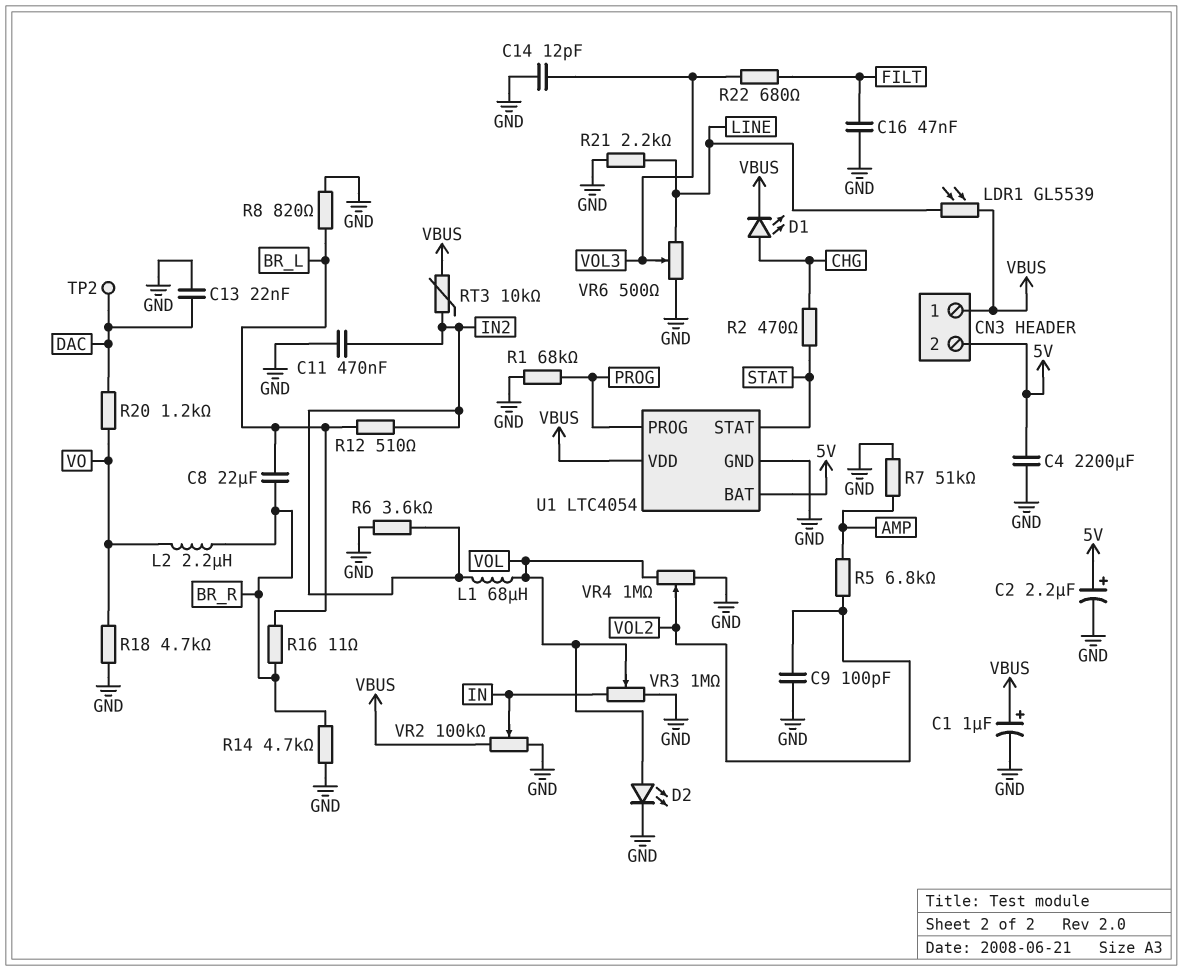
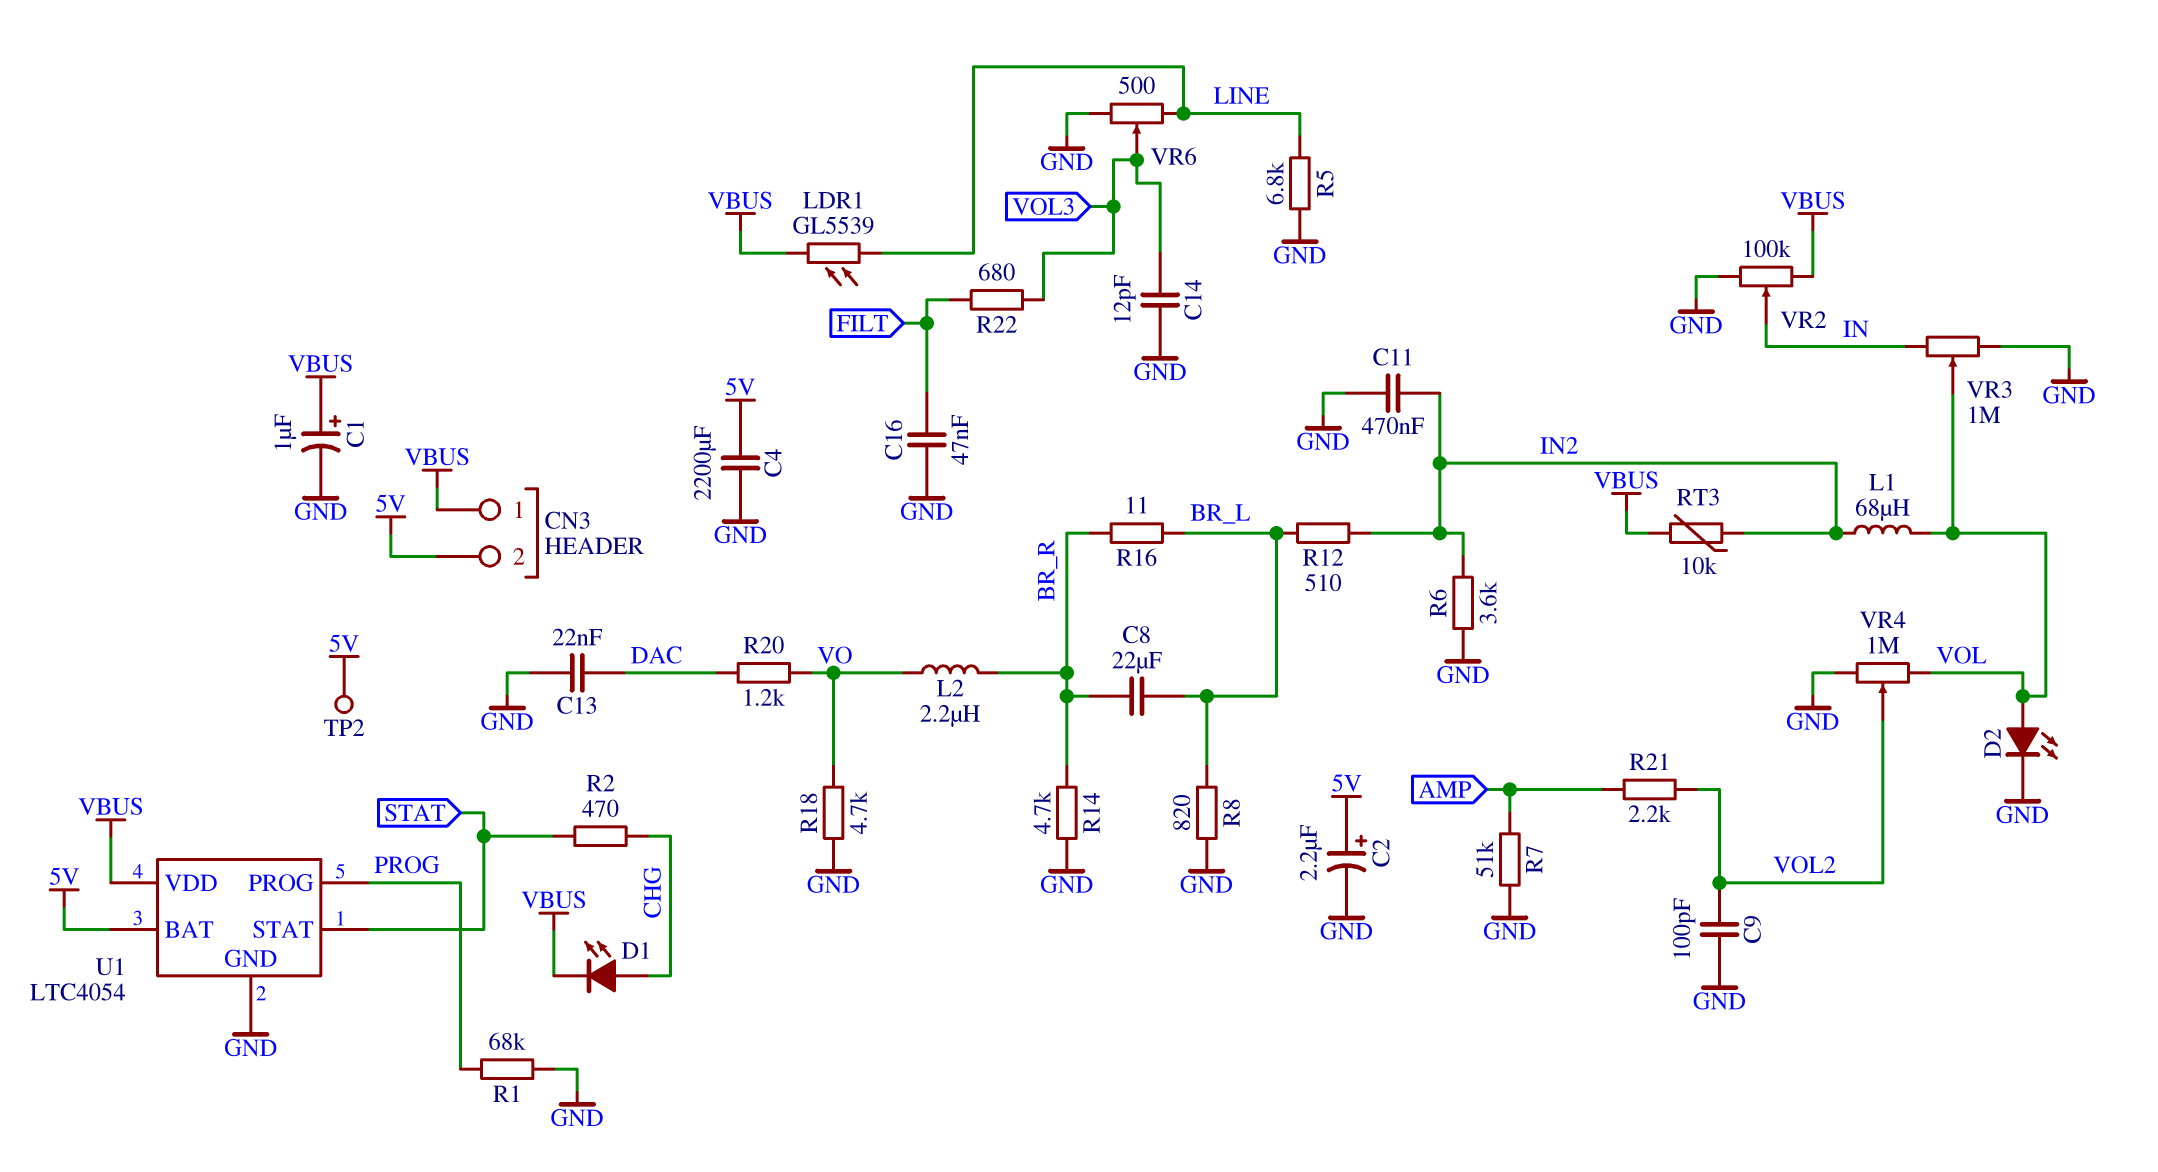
R5: 6.8k (AMP, VOL2) -> 6.8k (GND, LINE)
R21: 2.2k (GND, LINE) -> 2.2k (AMP, VOL2)
TP2: test point (DAC) -> test point (5V)

